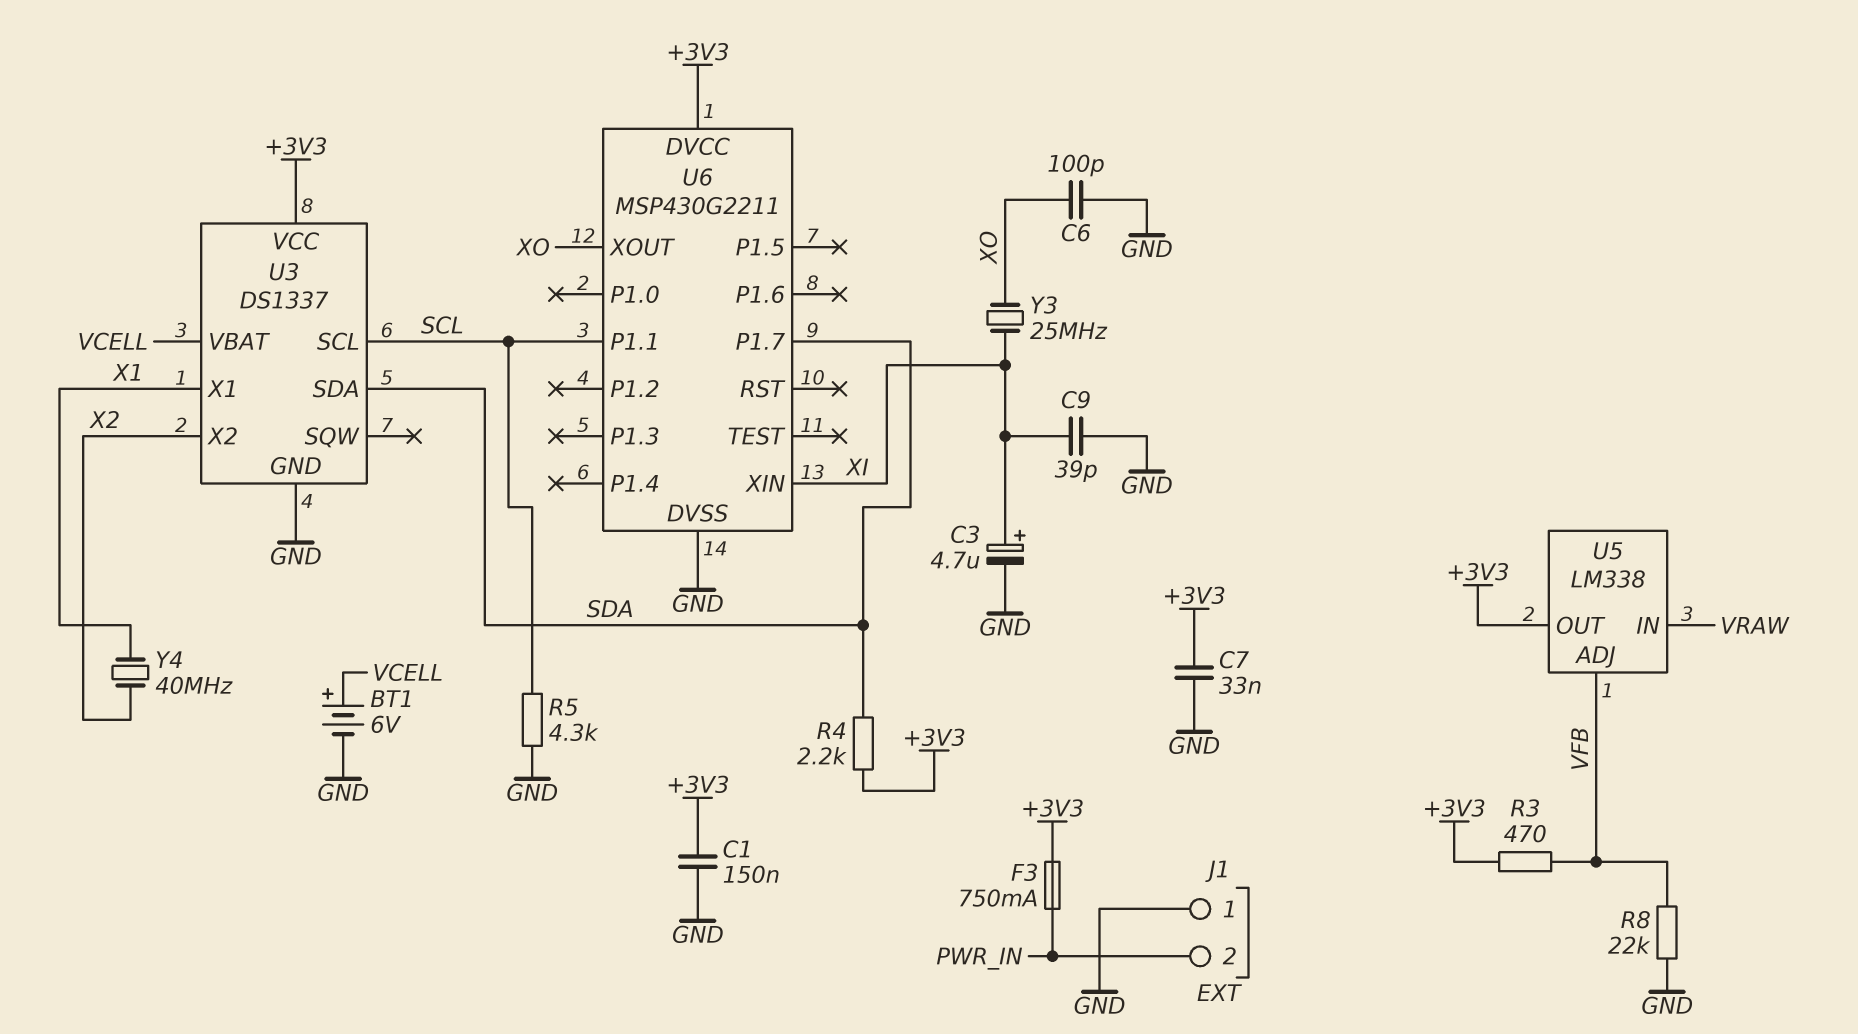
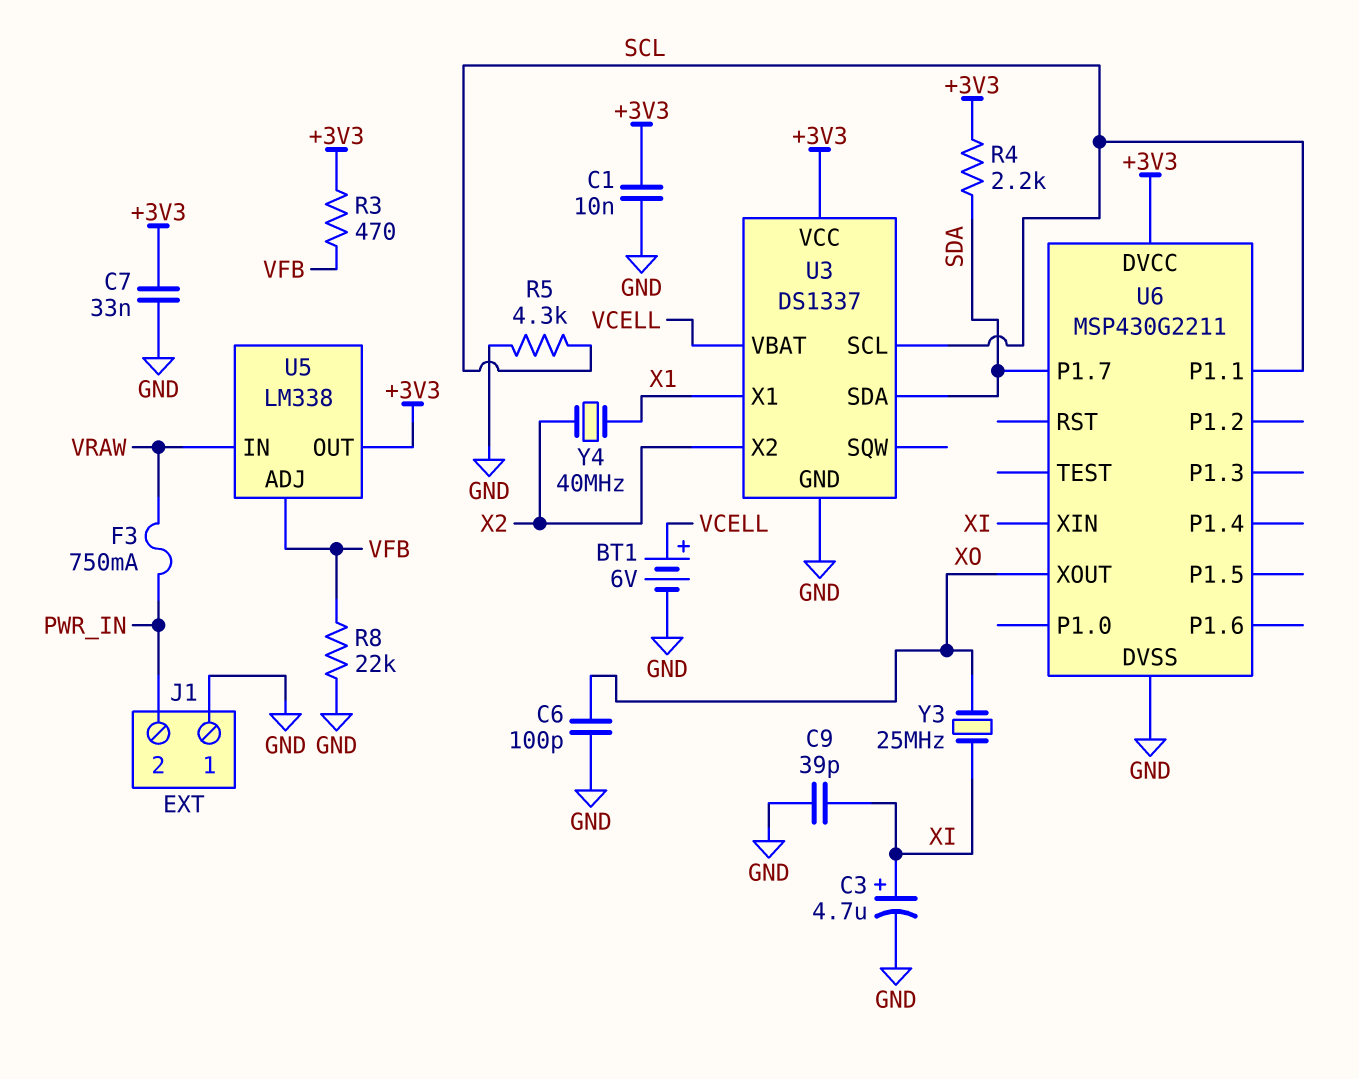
C1: 150nF (+3V3, GND) -> 10nF (+3V3, GND)
F3: 750mA (+3V3, PWR_IN) -> 750mA (PWR_IN, VRAW)

